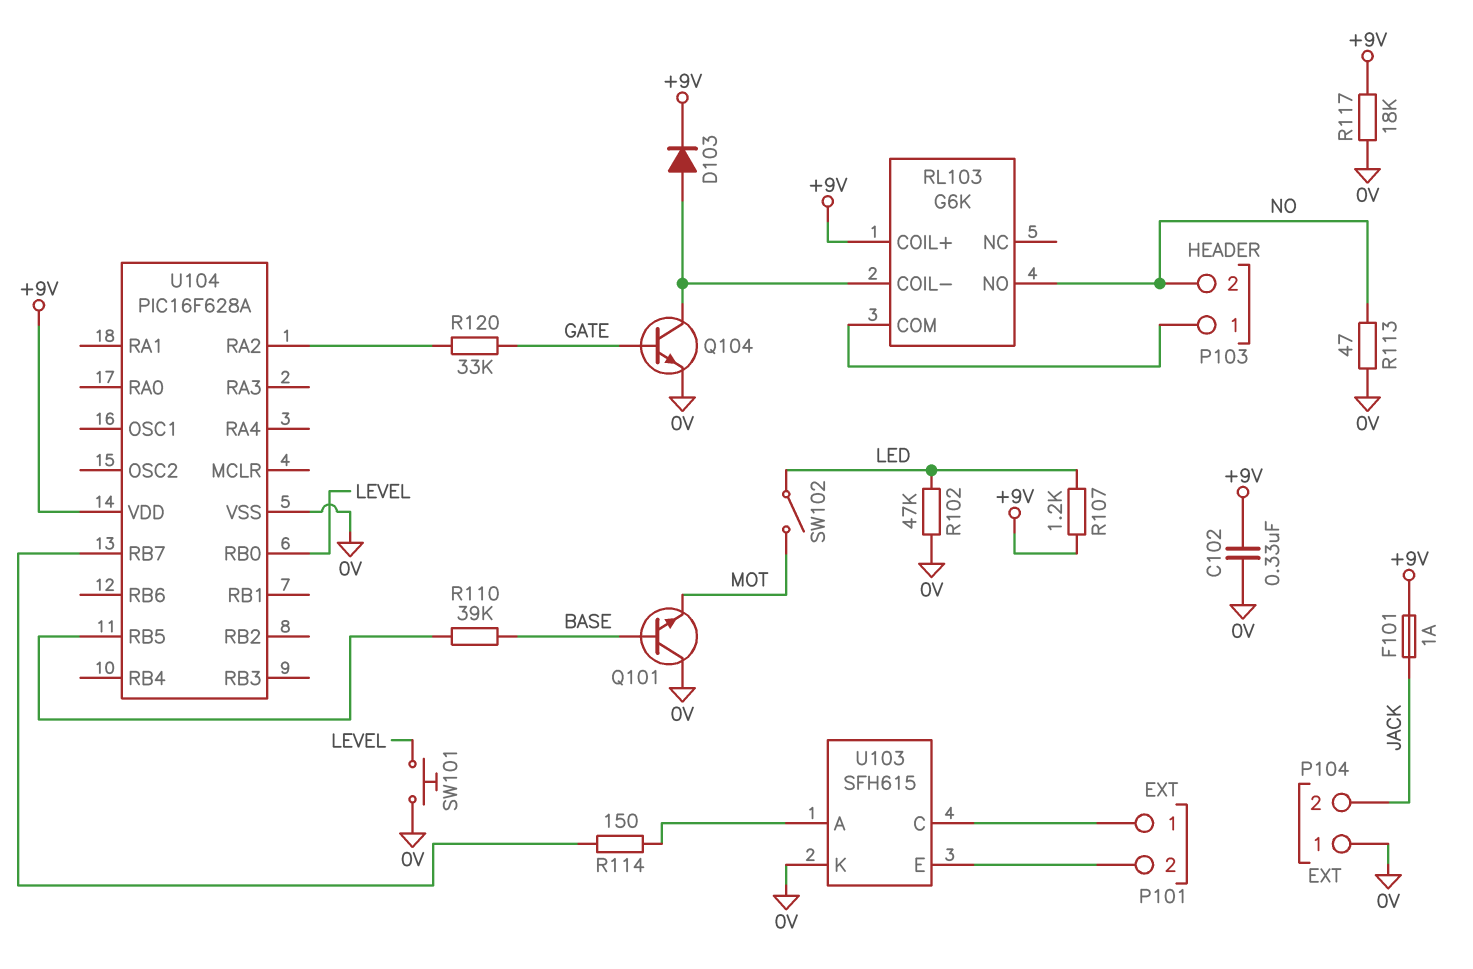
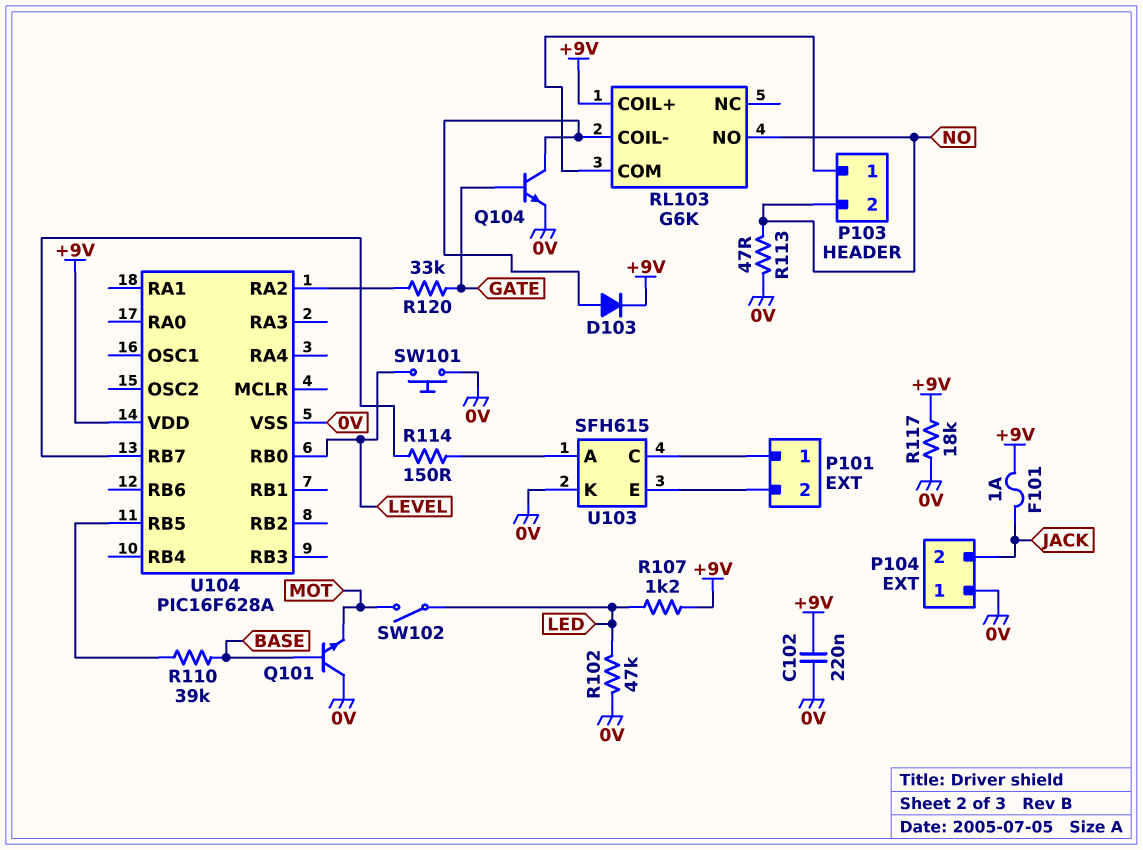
C102: 330nF (+9V, 0V) -> 220nF (+9V, 0V)

